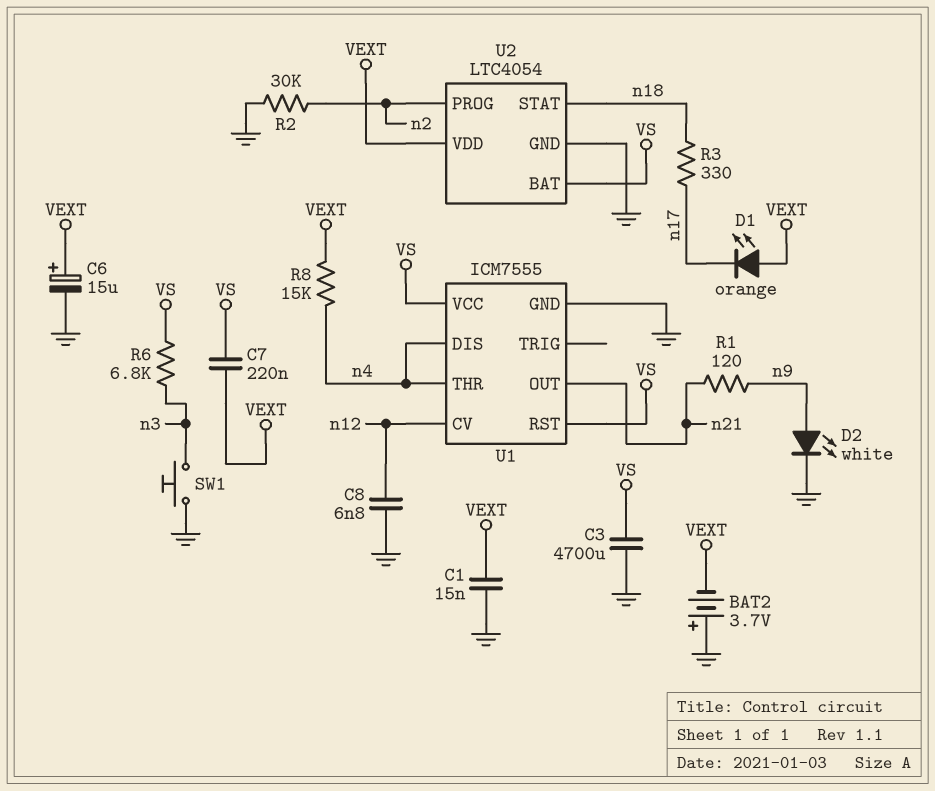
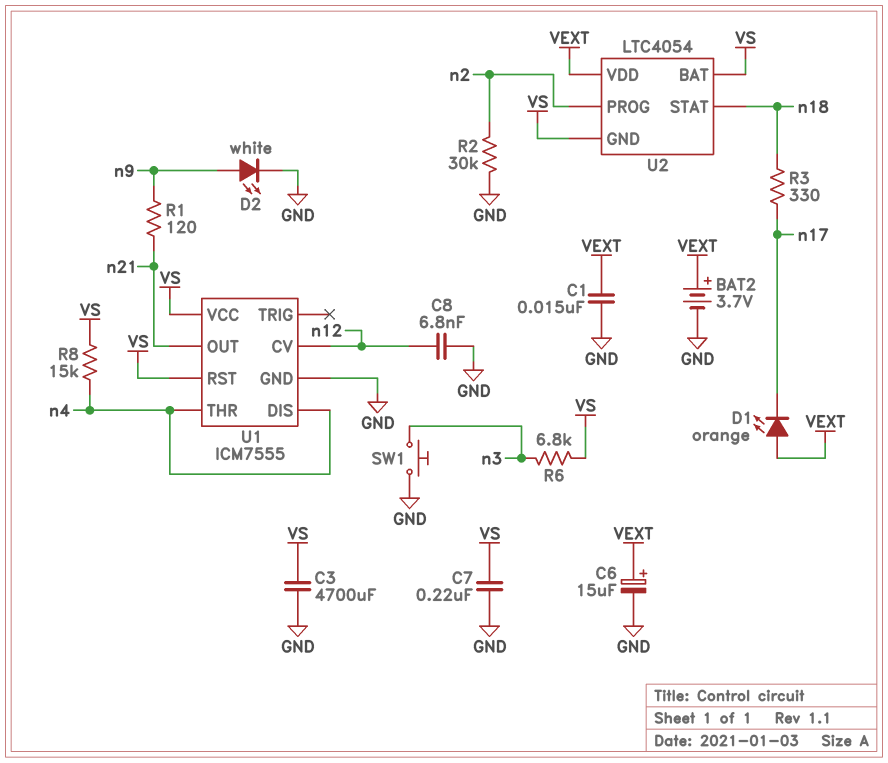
BAT2: 3.7V (plus GND, minus VEXT) -> 3.7V (plus VEXT, minus GND)
C7: 220nF (VEXT, VS) -> 220nF (GND, VS)
R8: 15k (VEXT, n4) -> 15k (VS, n4)
U2 pin GND: GND -> VS

